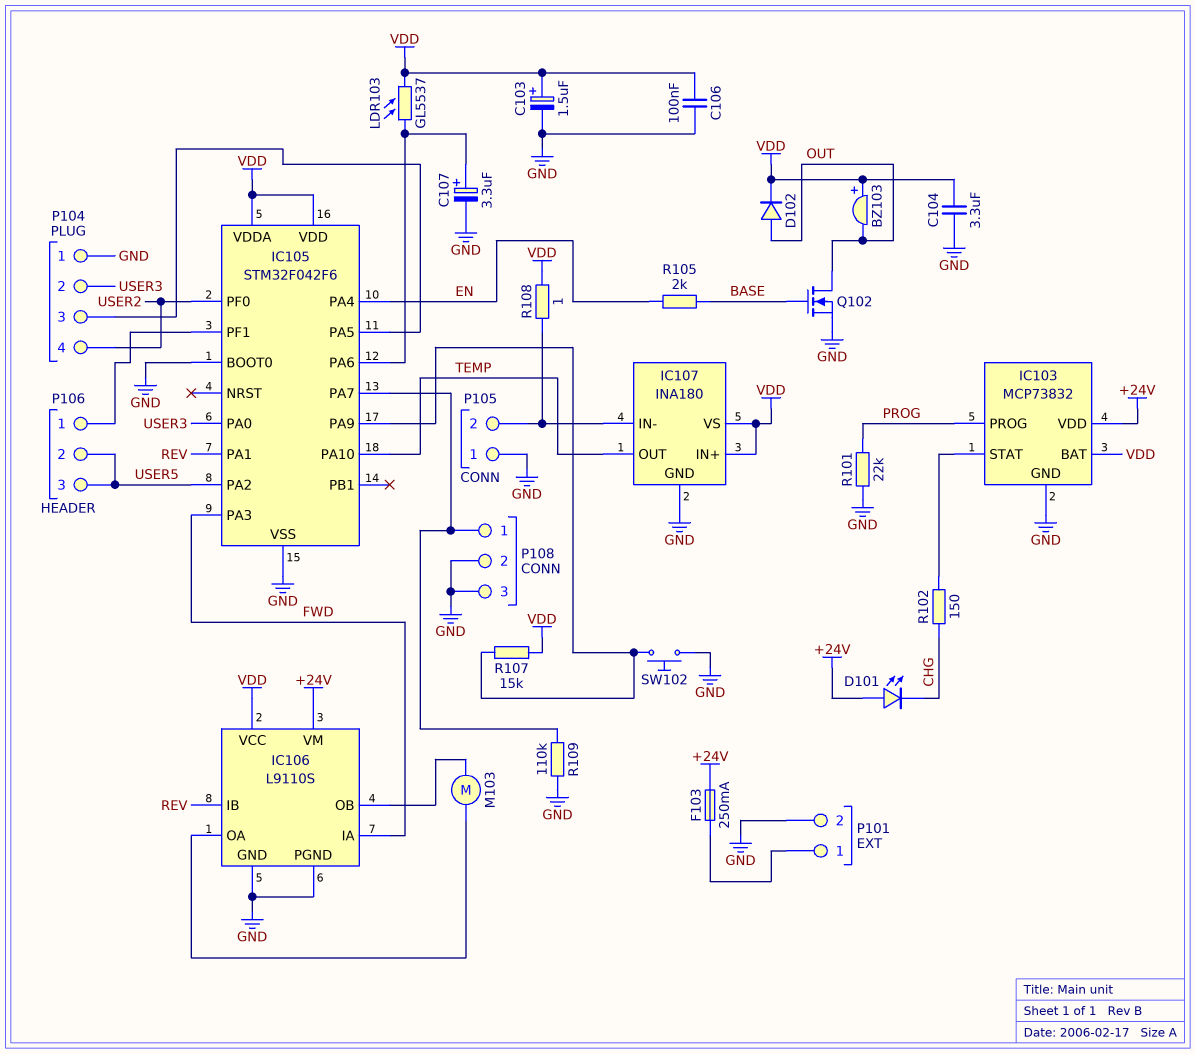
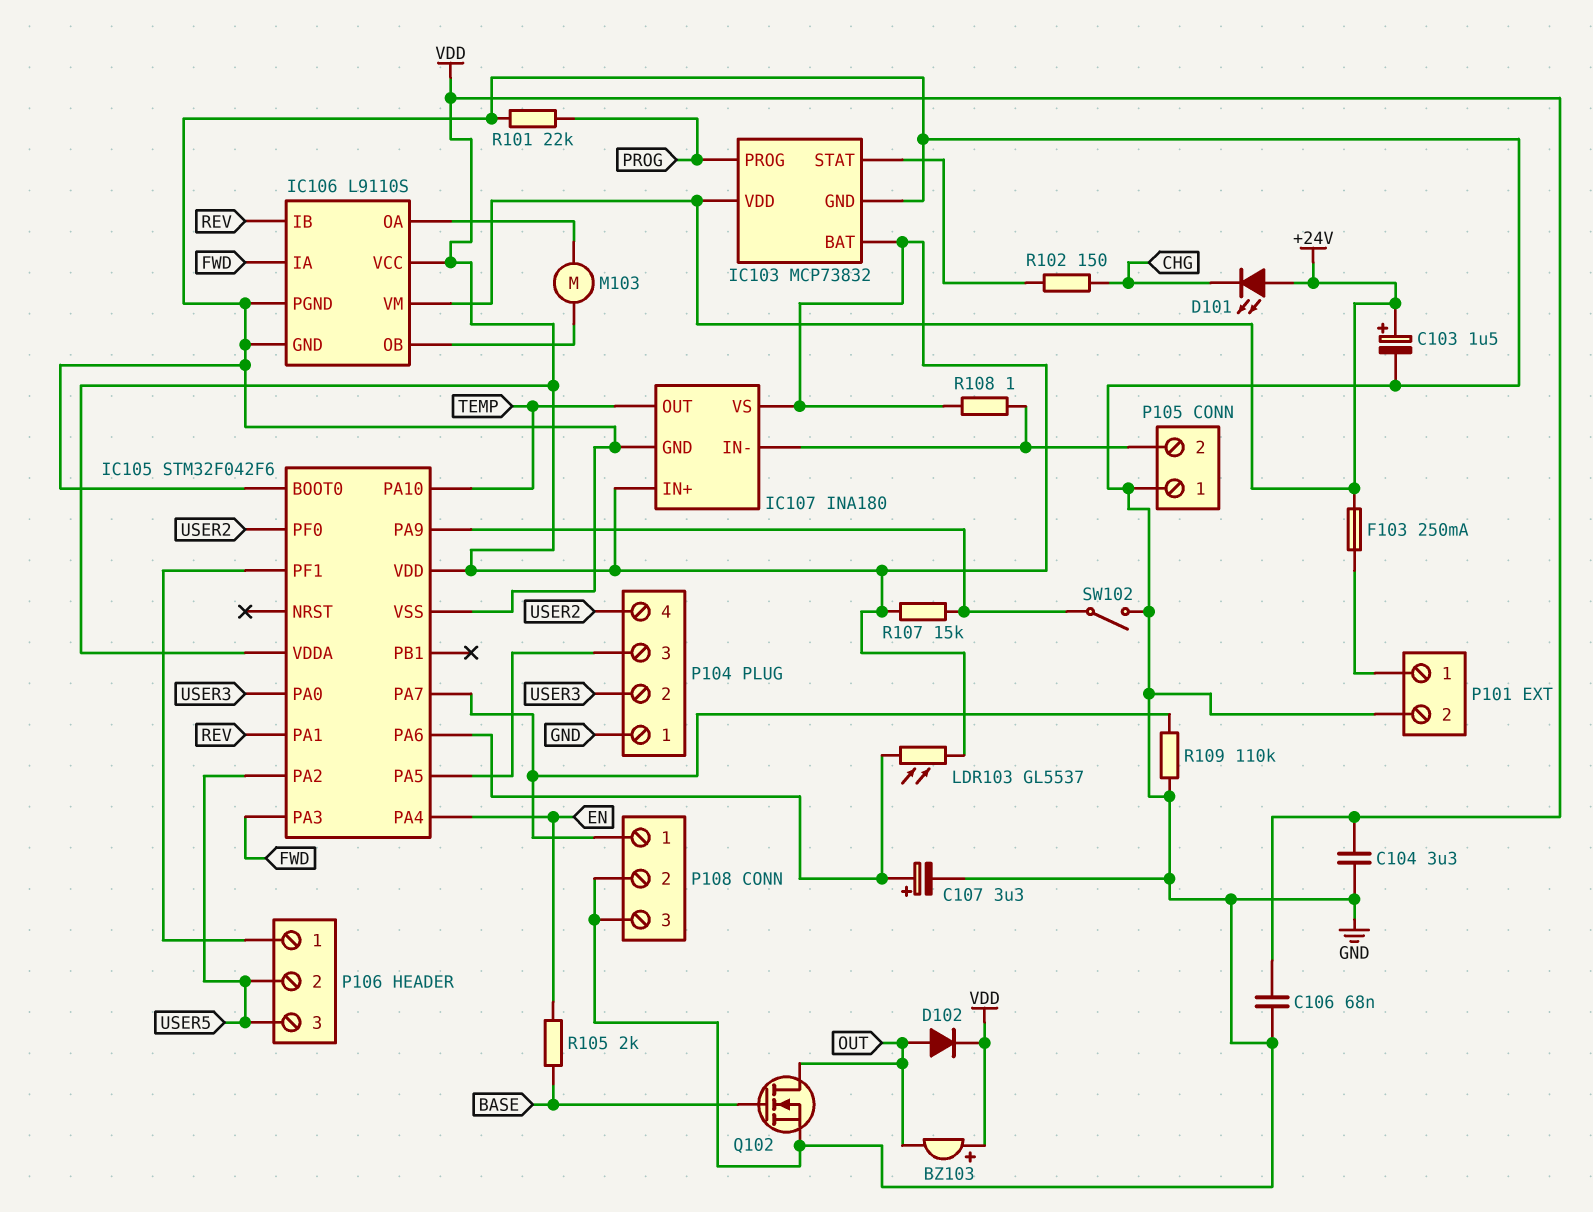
C103: 1.5uF (plus VDD, minus GND) -> 1.5uF (plus +24V, minus GND)
C106: 100nF (GND, VDD) -> 68nF (GND, VDD)
SW102: button (GND, IC105/PA9) -> switch (GND, IC105/PA9)

